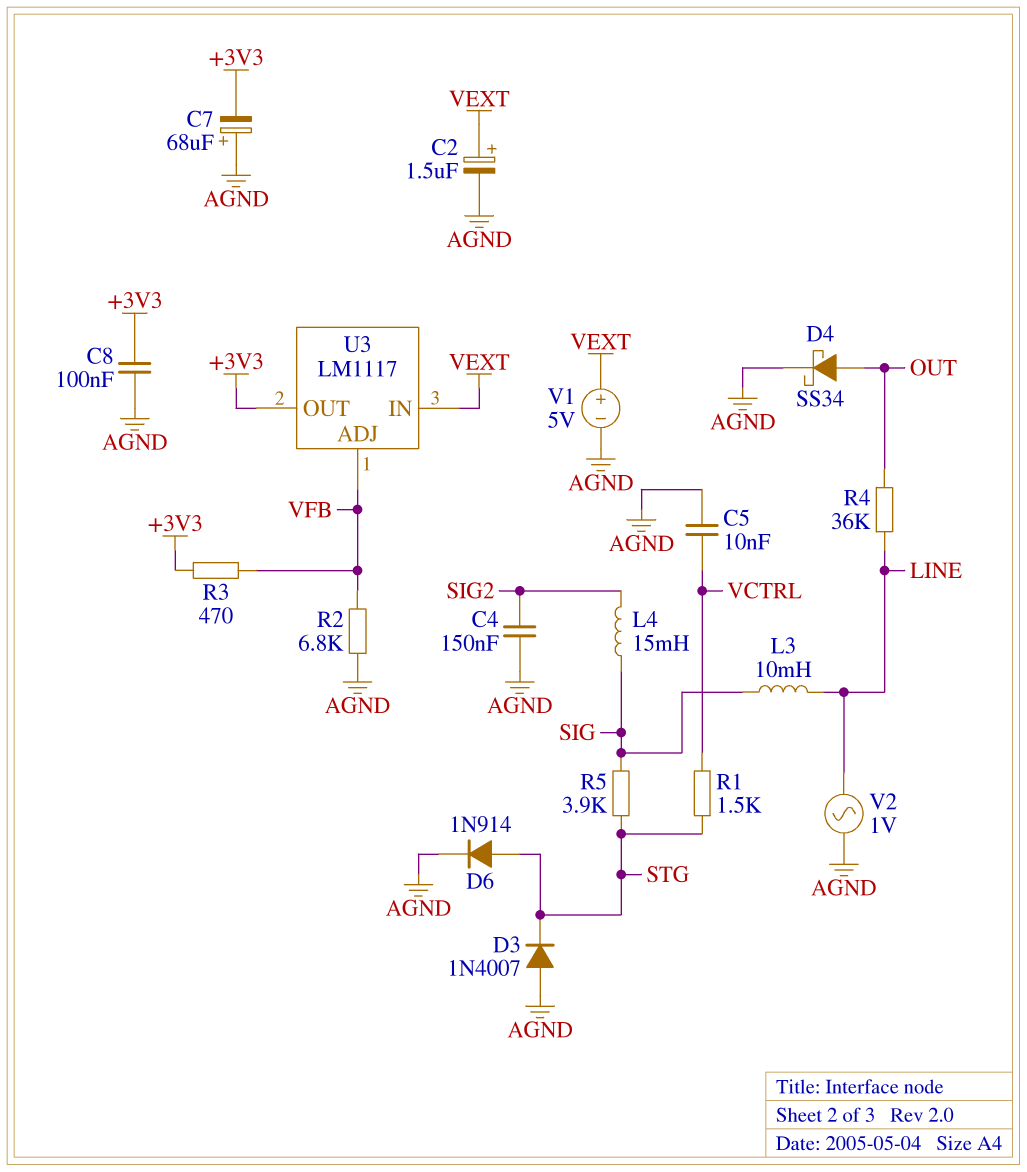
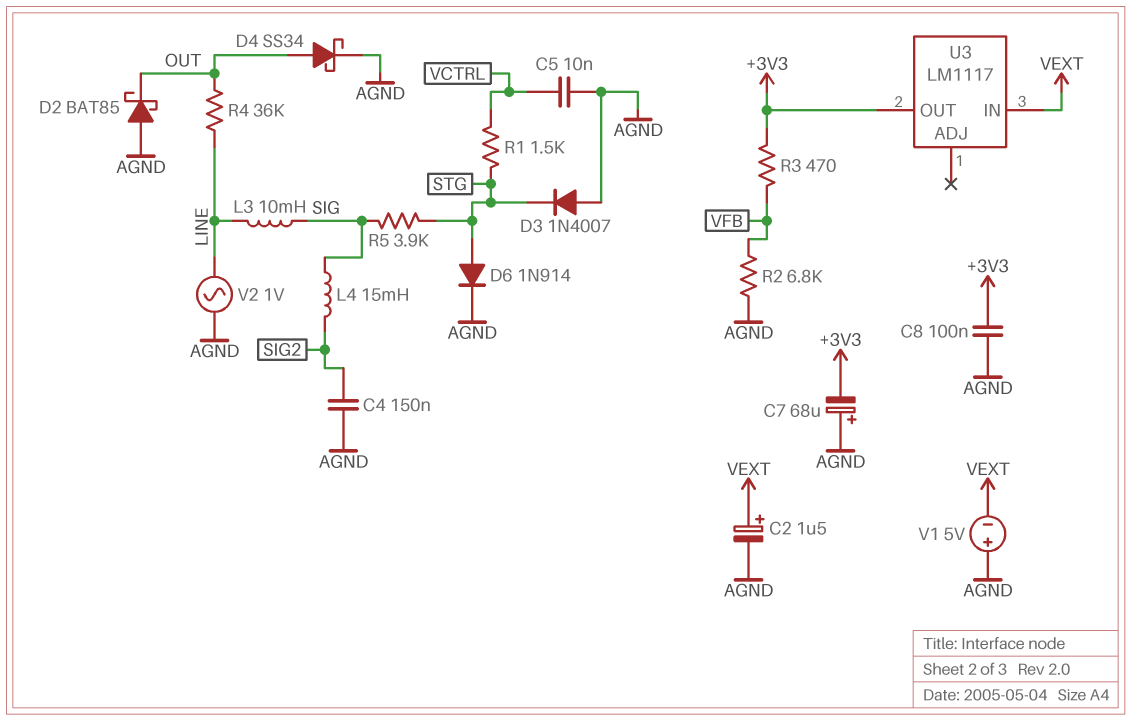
D2: none -> schottky BAT85 (A AGND, K OUT)
U3 pin ADJ: VFB -> none
V1: 5V (plus VEXT, minus AGND) -> 5V (plus AGND, minus VEXT)

